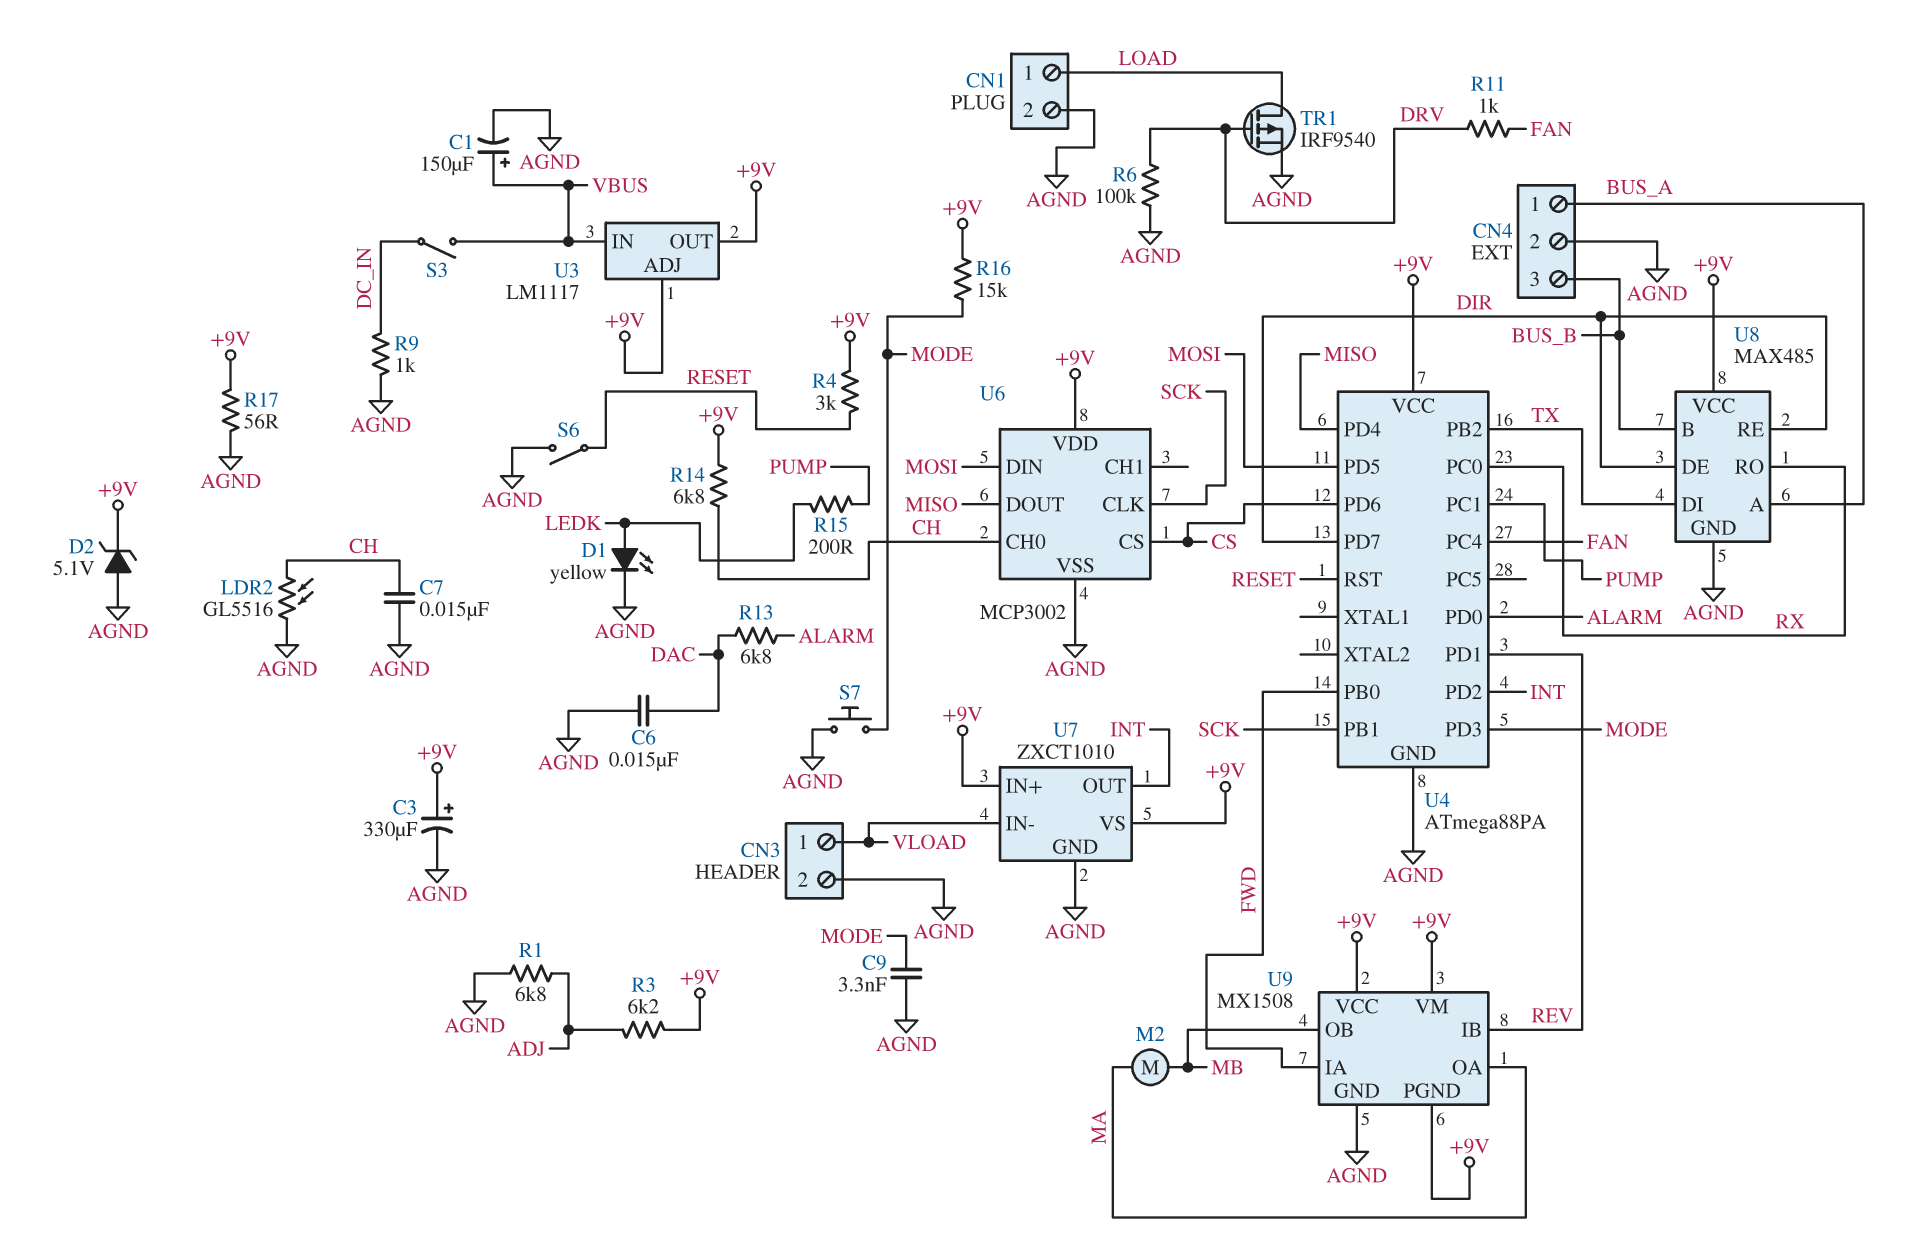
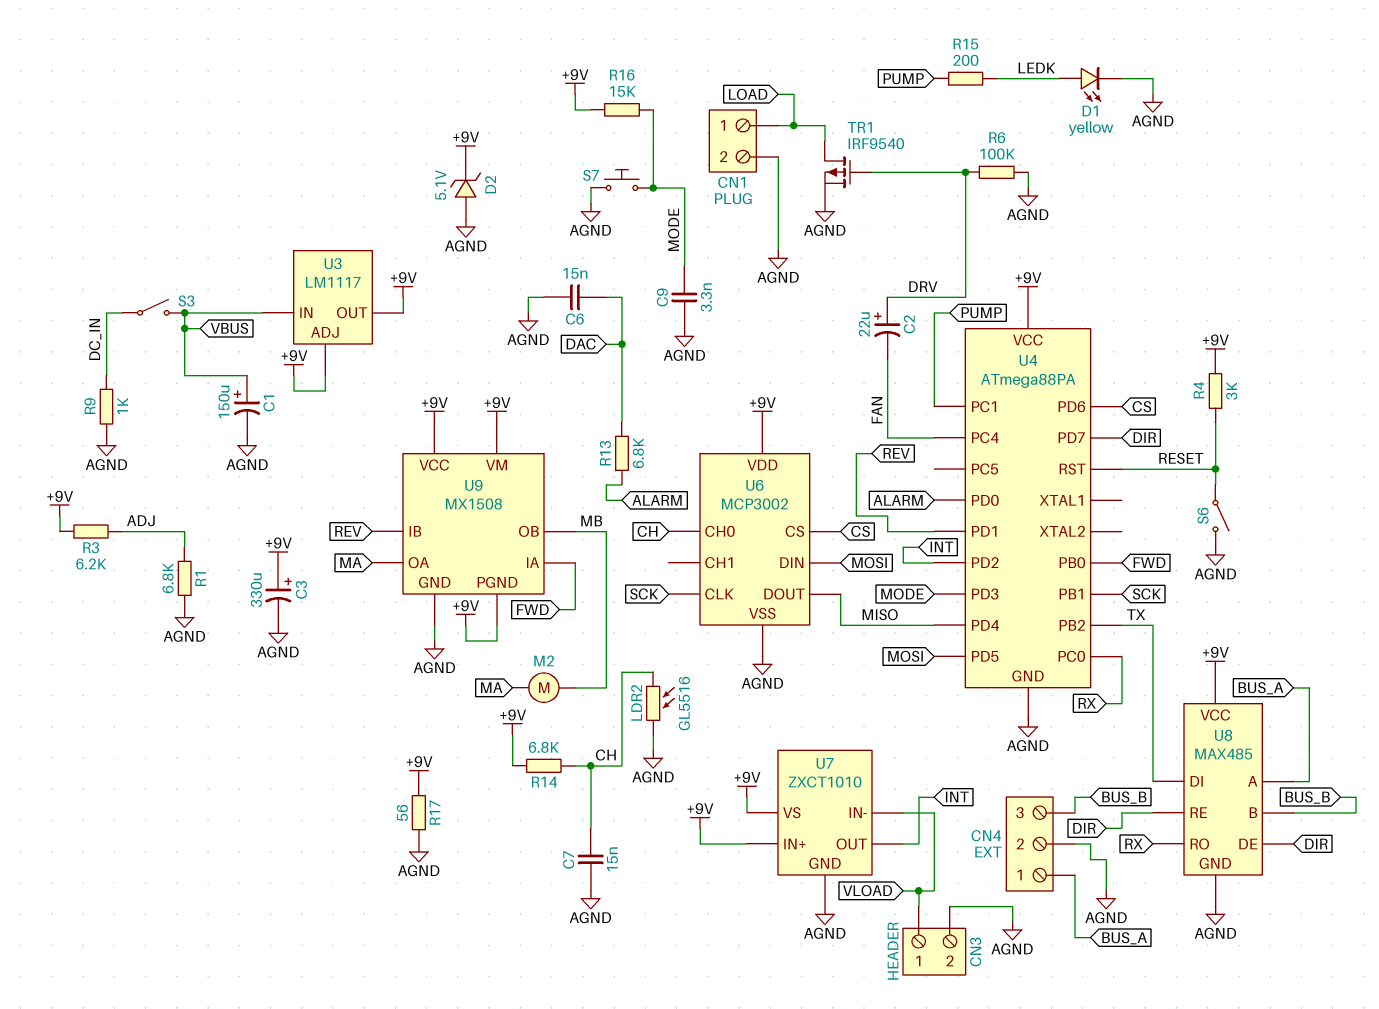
C2: none -> 22uF (plus DRV, minus FAN)
R11: 1k (DRV, FAN) -> none

